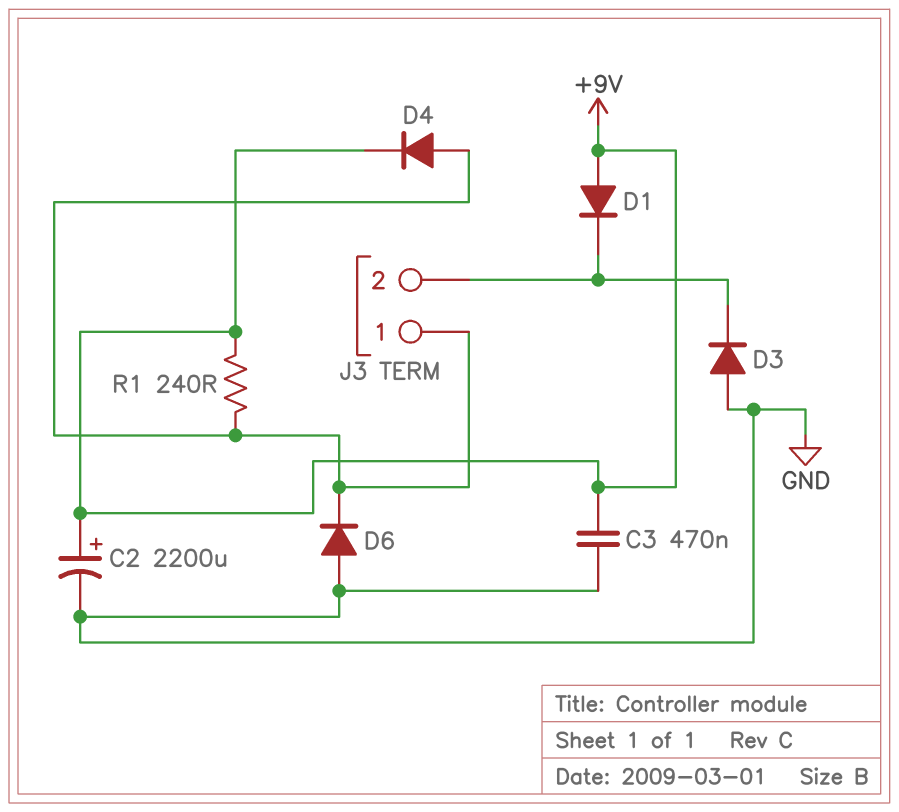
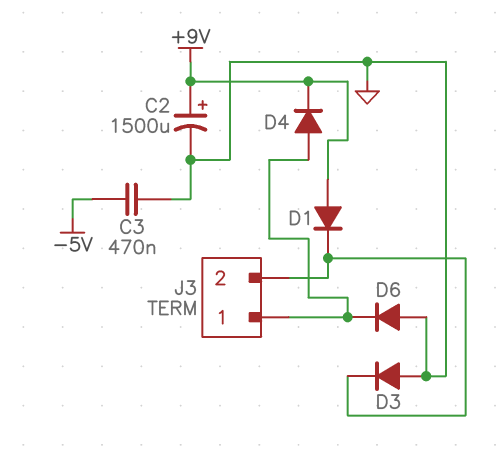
C2: 2200uF (plus +9V, minus GND) -> 1500uF (plus +9V, minus GND)
C3: 470nF (+9V, GND) -> 470nF (-5V, GND)
R1: 240 (+9V, J3/1) -> none

